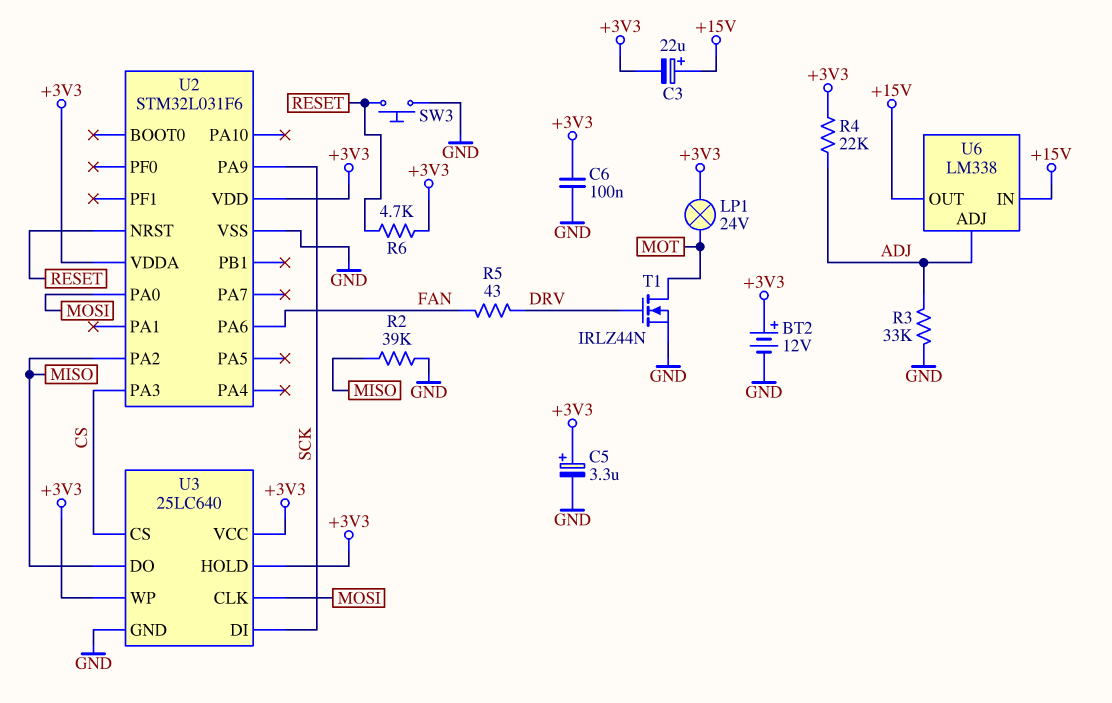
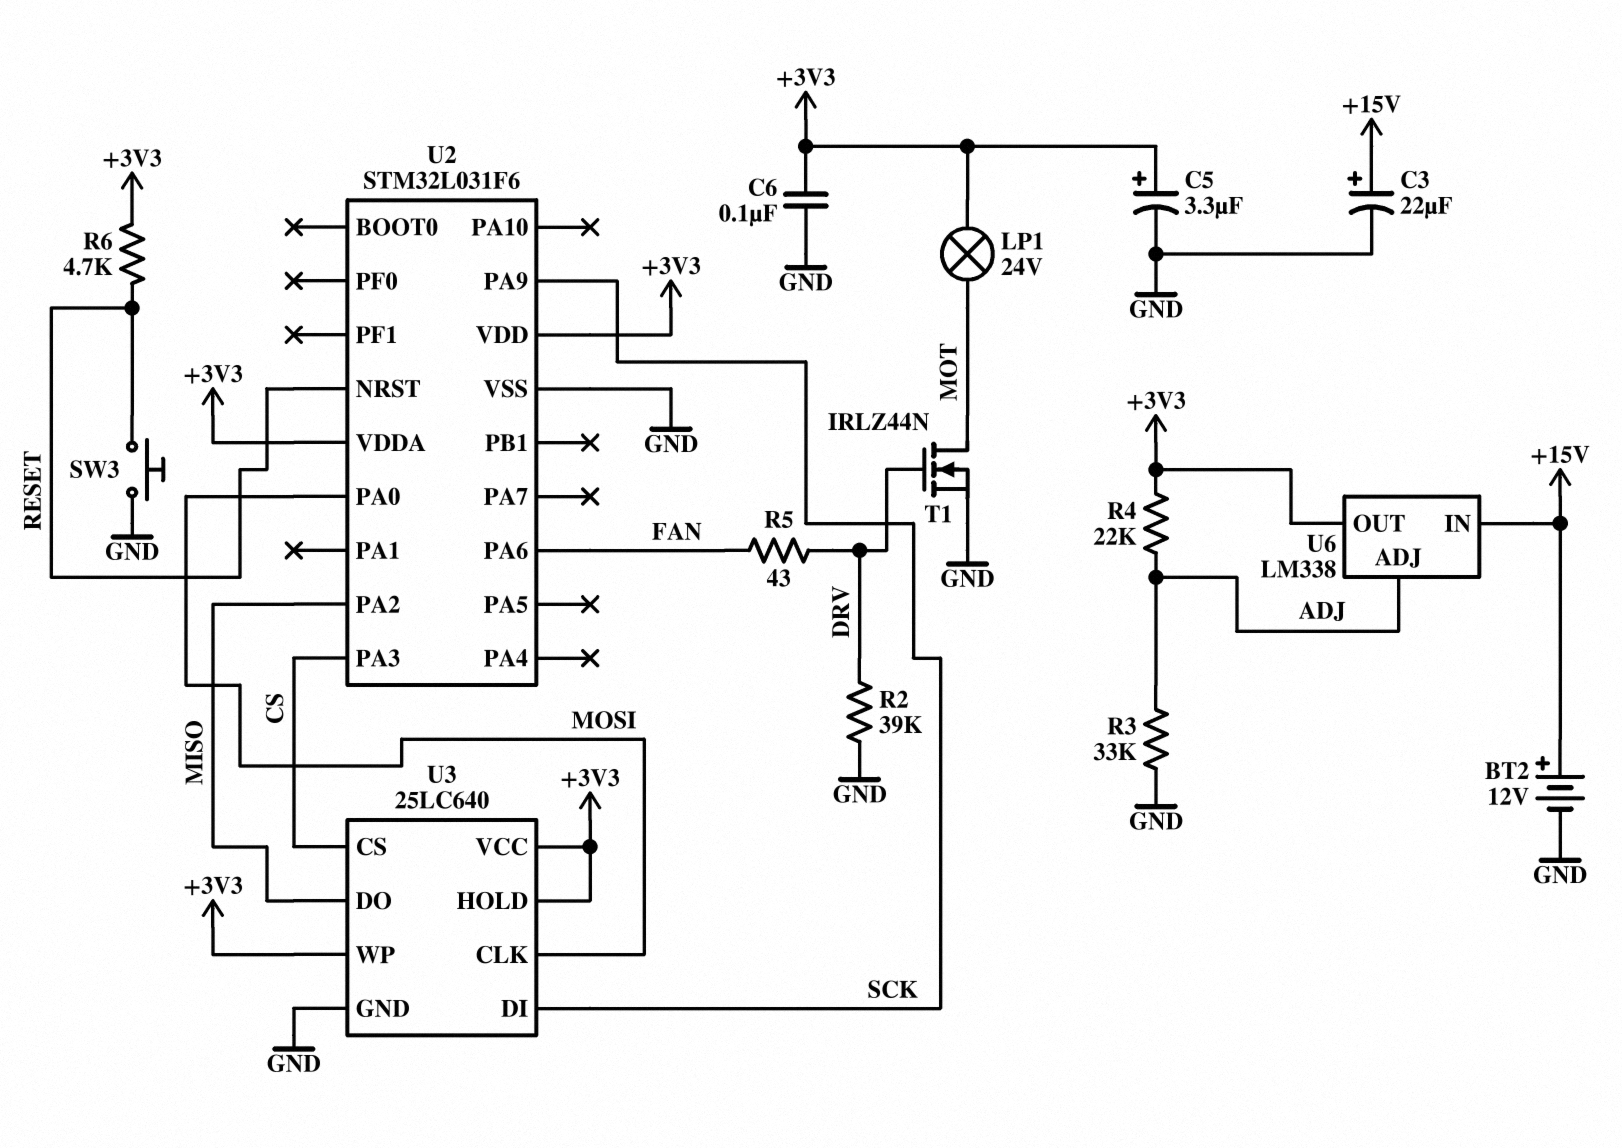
BT2: 12V (plus +3V3, minus GND) -> 12V (plus +15V, minus GND)
C3: 22uF (plus +15V, minus +3V3) -> 22uF (plus +15V, minus GND)
R2: 39k (GND, MISO) -> 39k (DRV, GND)
U6 pin OUT: +15V -> +3V3

